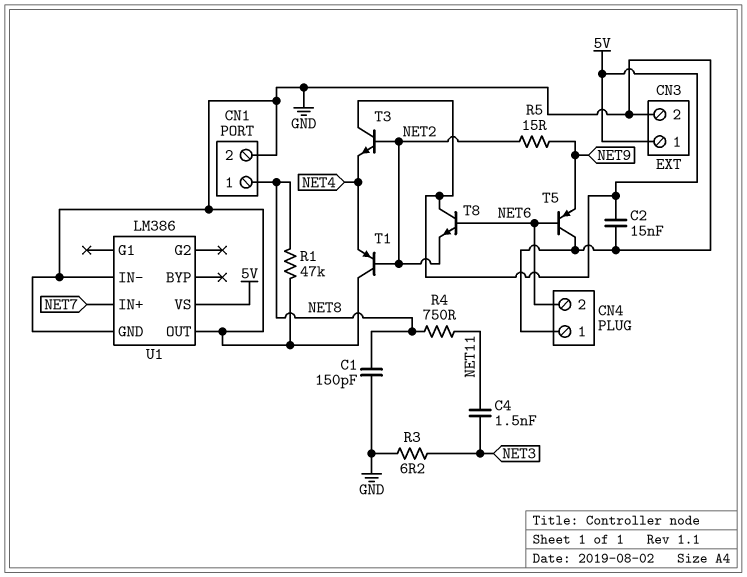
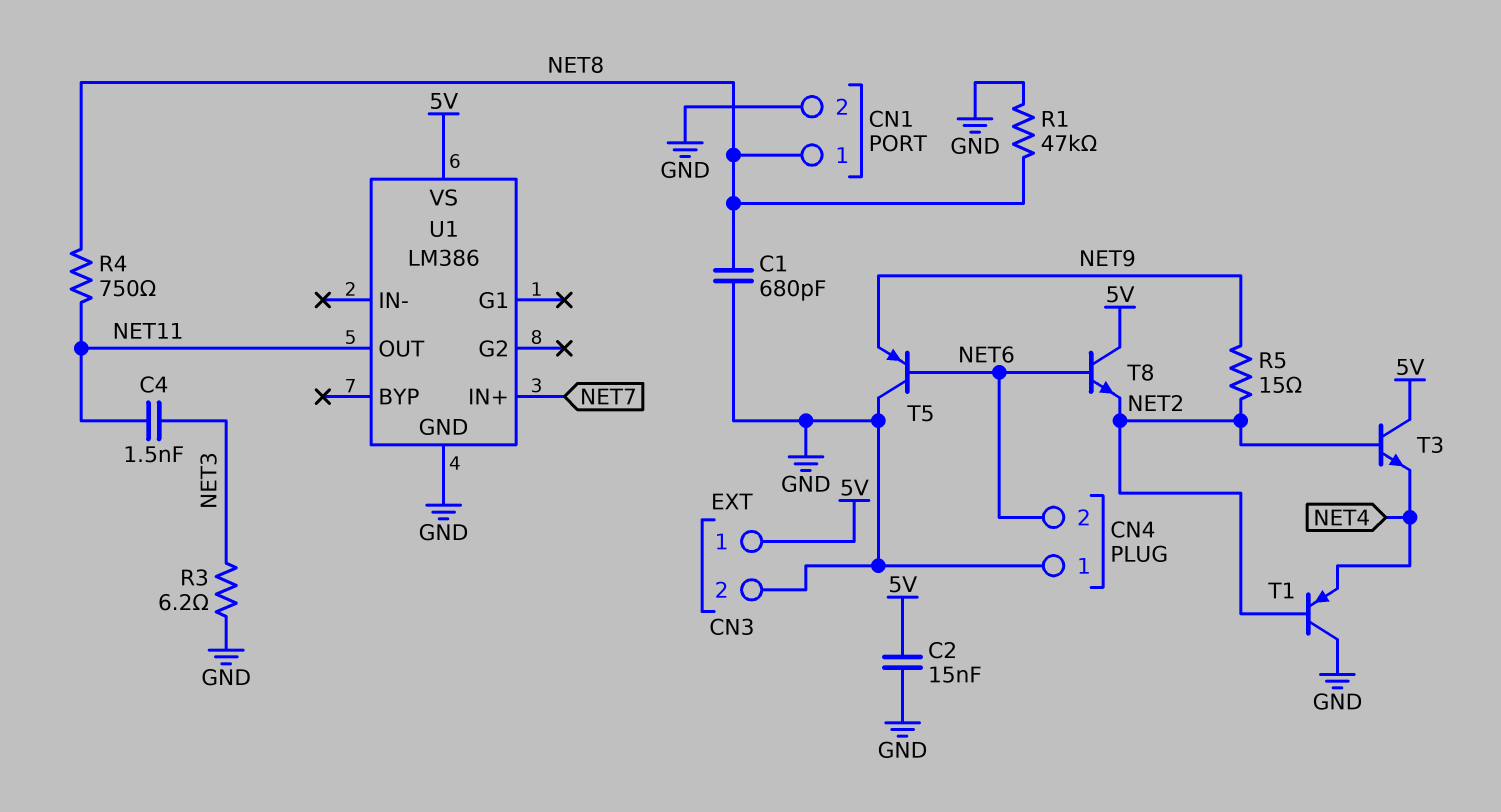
C1: 150pF (GND, NET8) -> 680pF (GND, NET8)
U1 pin IN-: GND -> none
U1 pin OUT: GND -> NET11

